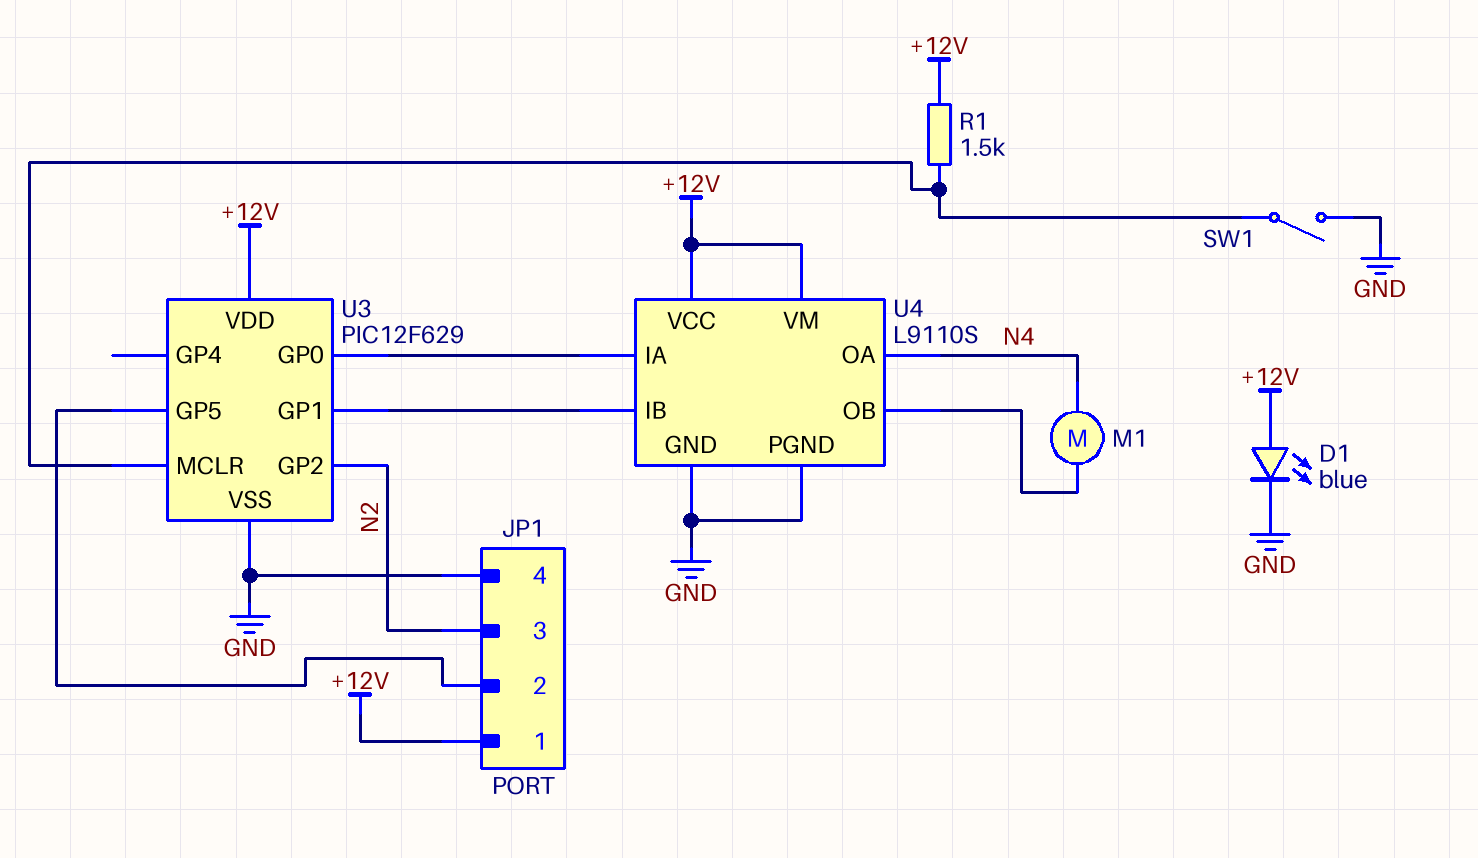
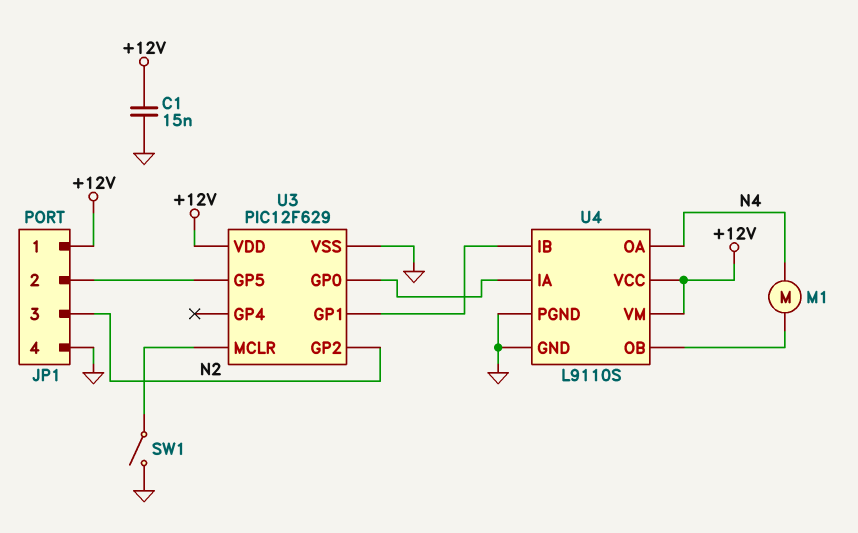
C1: none -> 15nF (+12V, GND)
D1: LED blue (A +12V, K GND) -> none
R1: 1.5k (+12V, U3/MCLR) -> none

